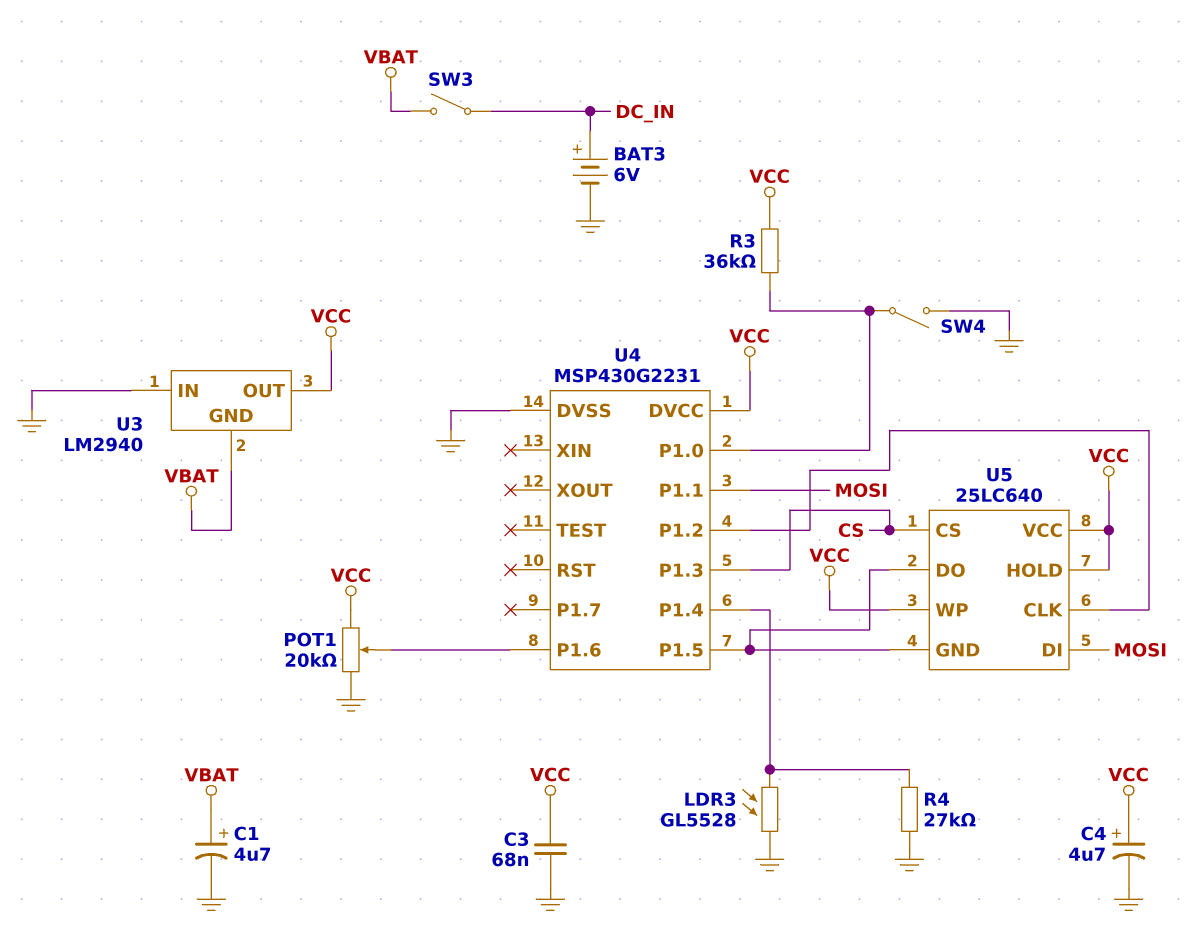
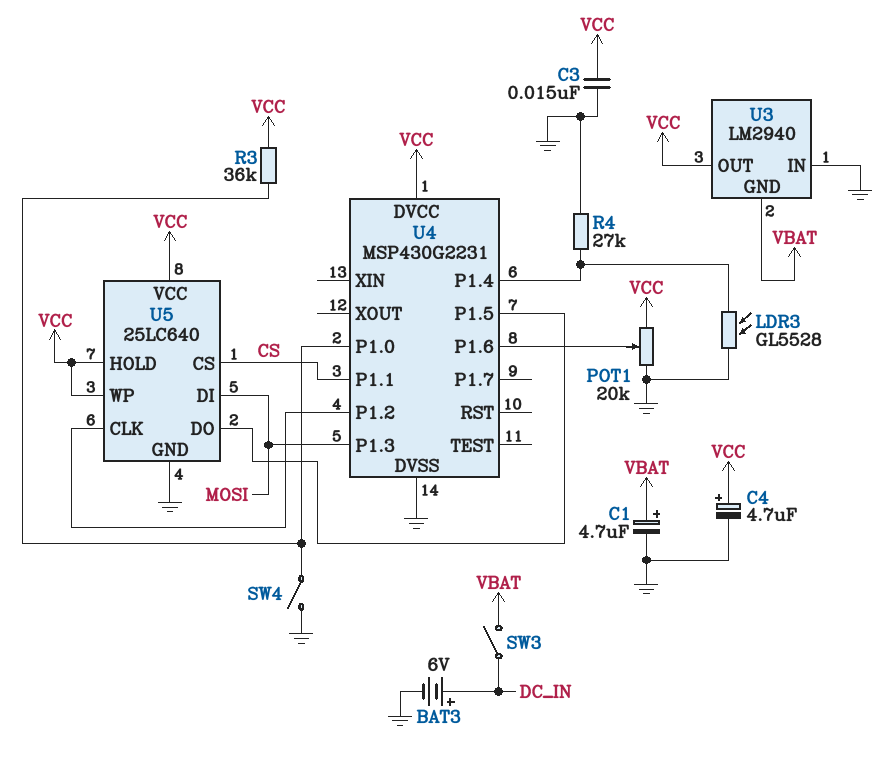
C3: 68nF (GND, VCC) -> 15nF (GND, VCC)
U4 pin P1.1: MOSI -> CS
U4 pin P1.3: CS -> MOSI
U5 pin GND: U4/P1.5 -> GND

